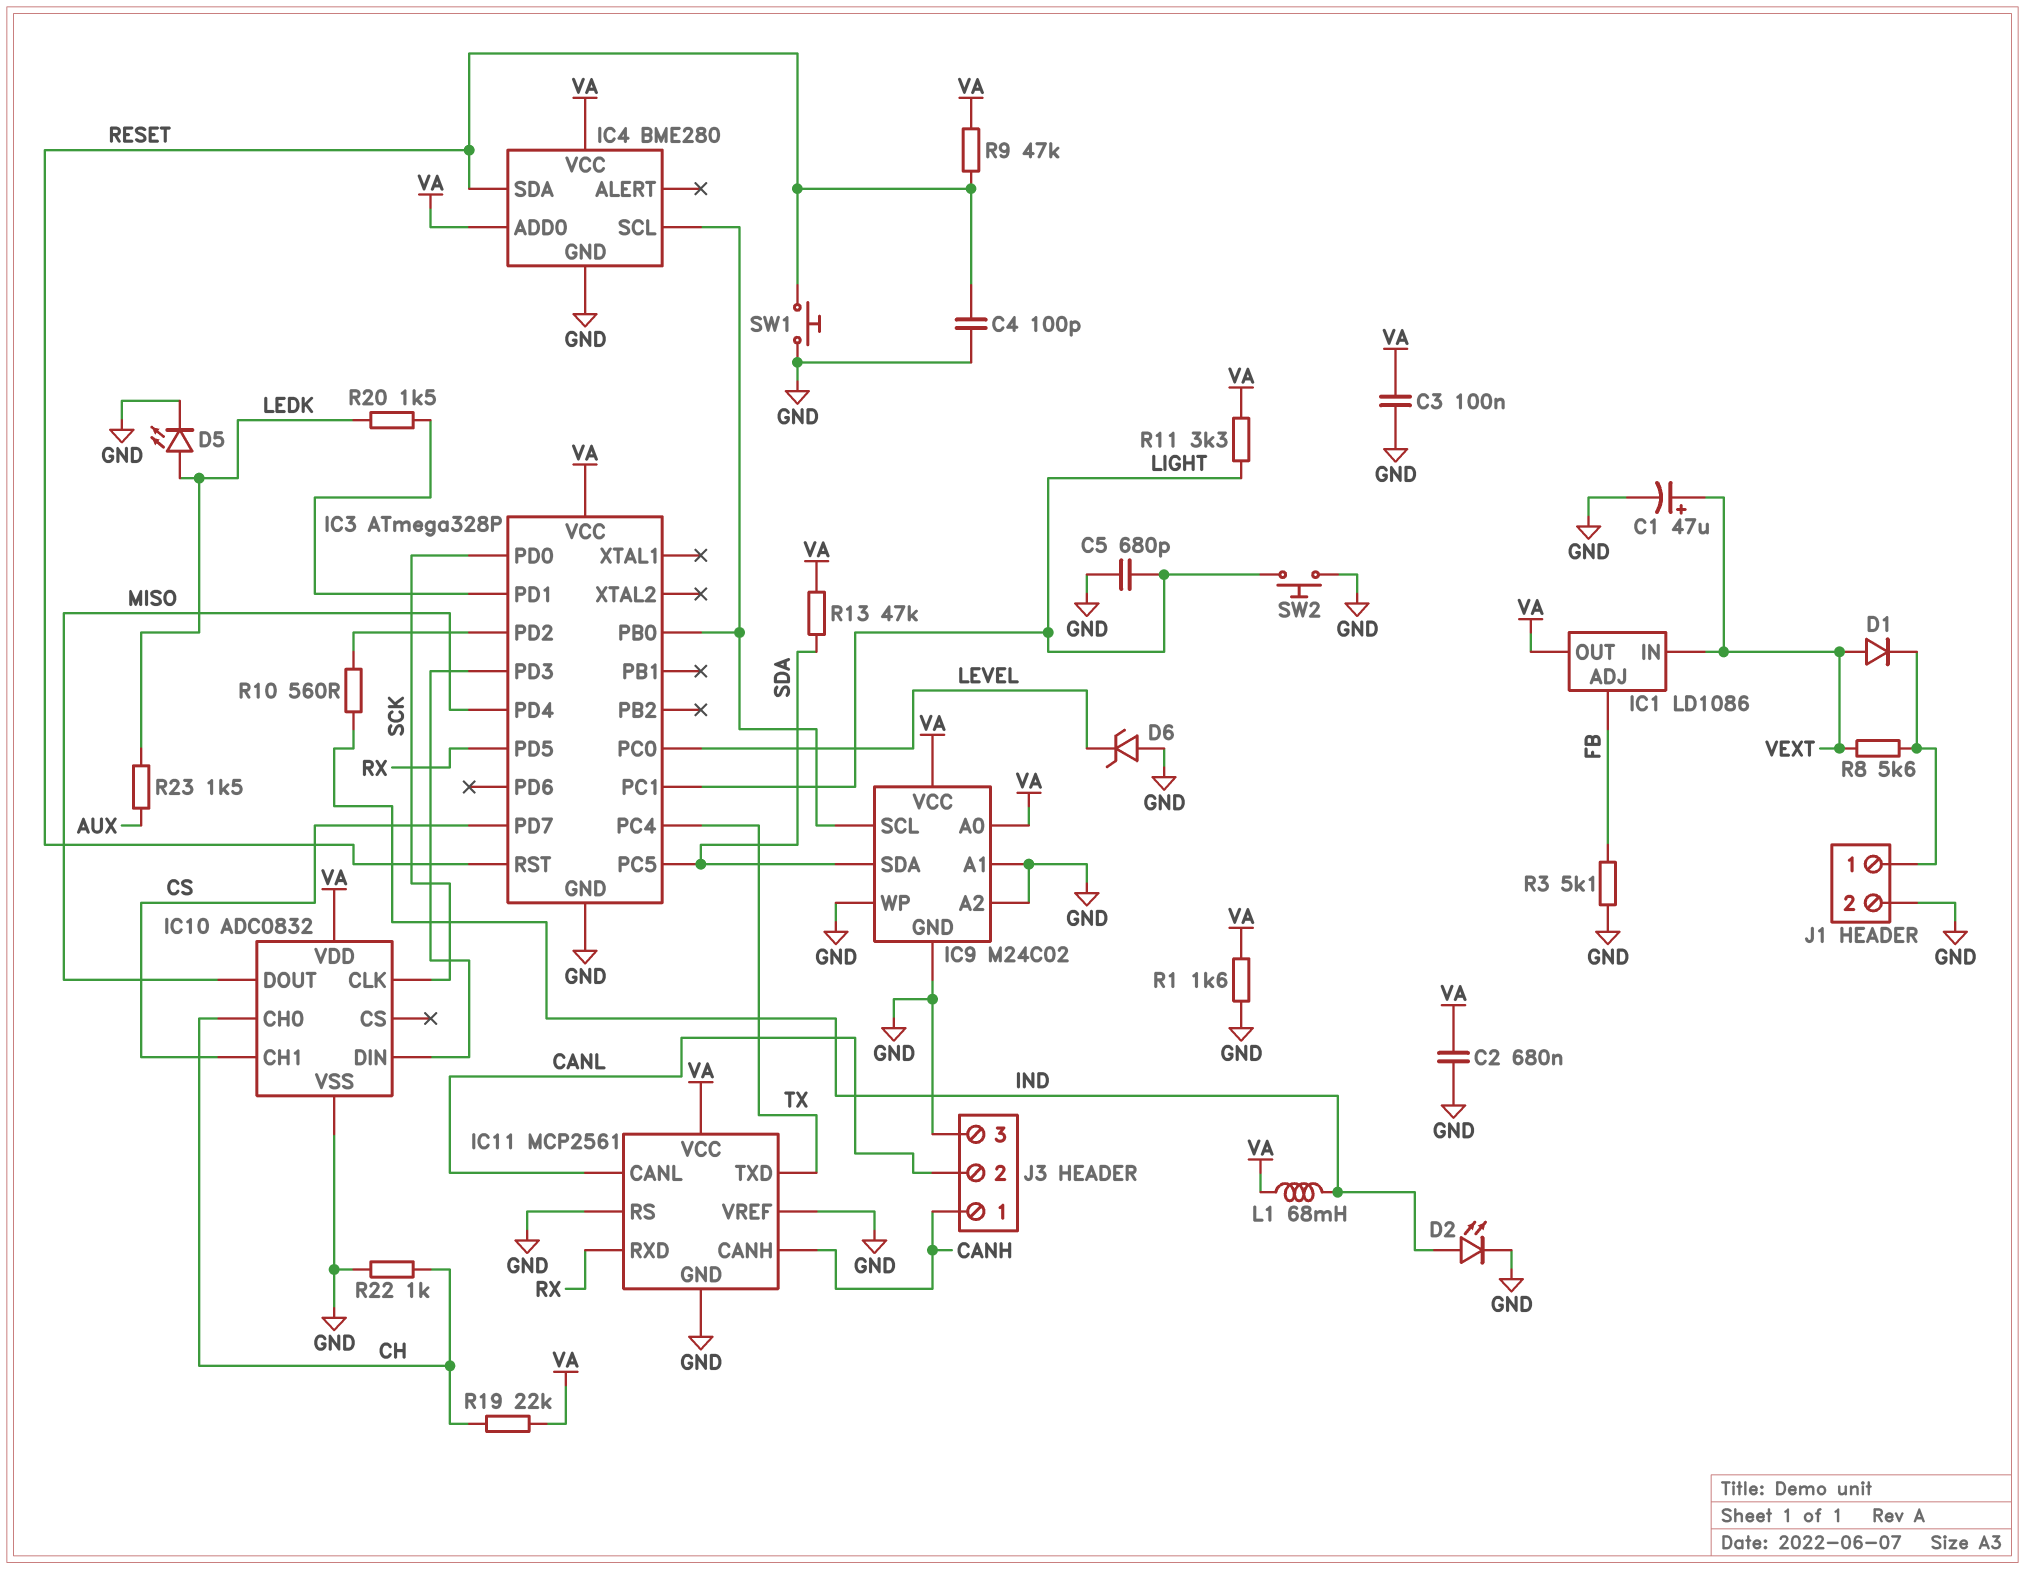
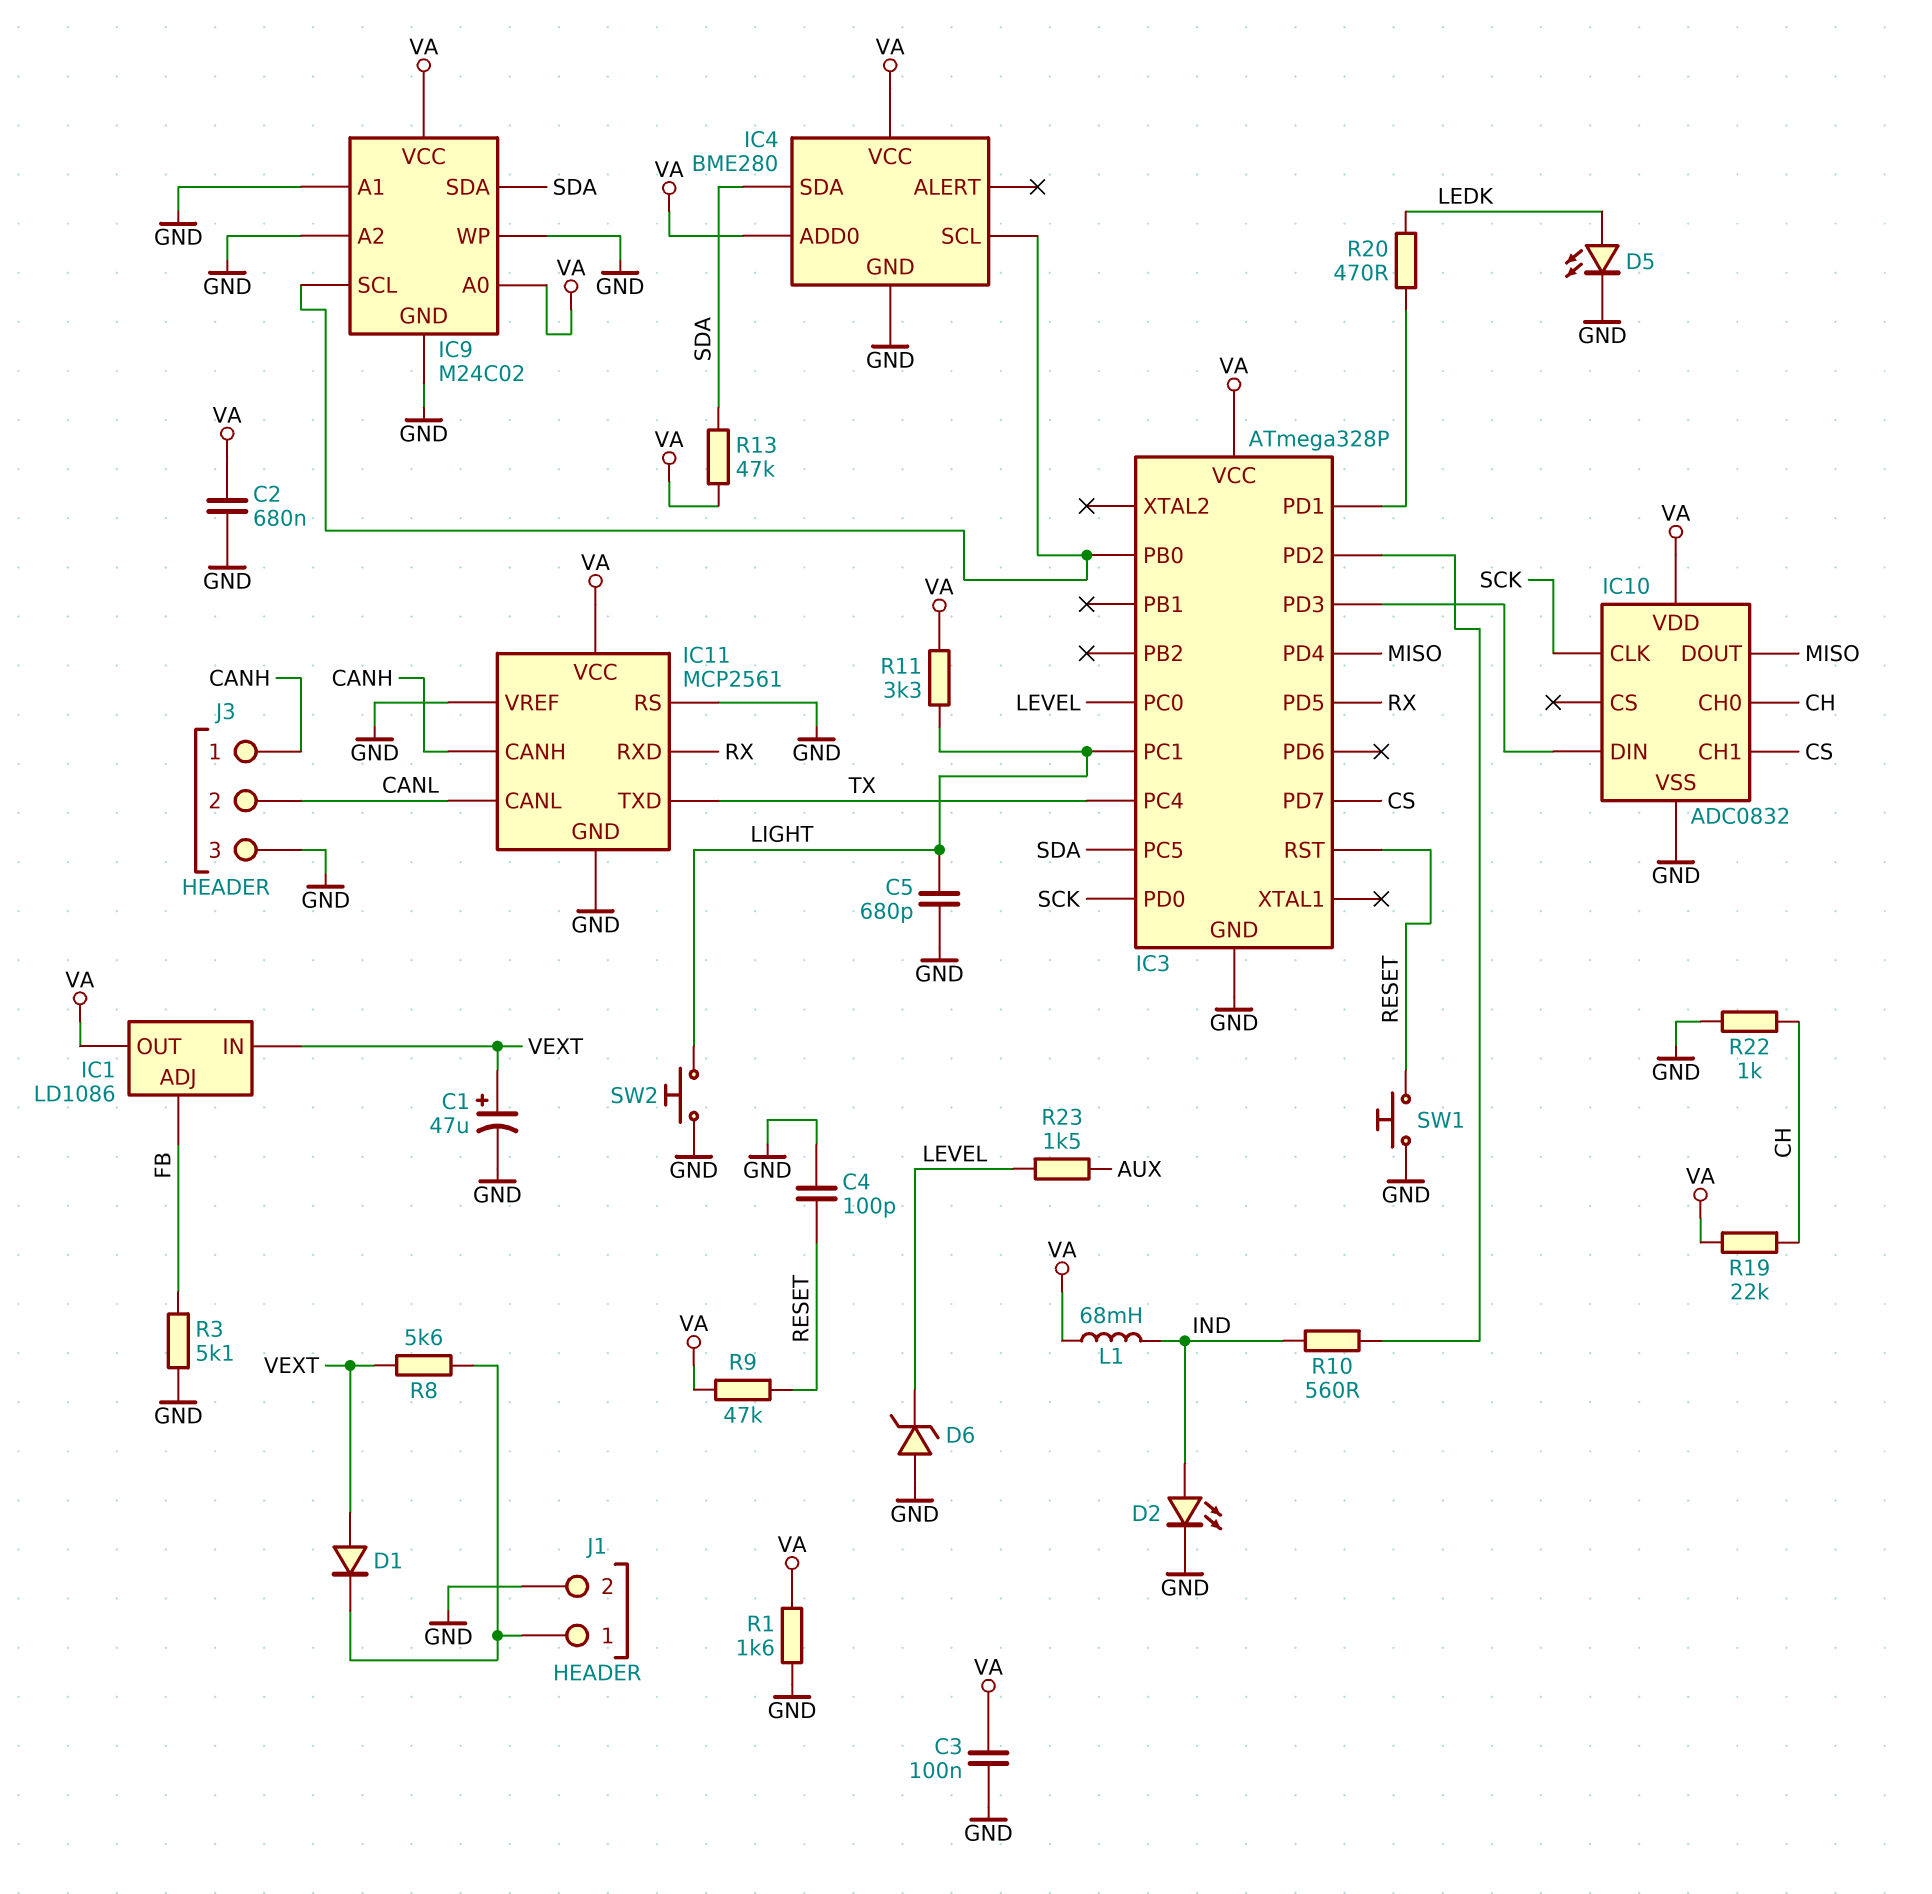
IC4 pin SDA: RESET -> SDA
R20: 1.5k (IC3/PD1, LEDK) -> 470 (IC3/PD1, LEDK)
R23: 1.5k (AUX, LEDK) -> 1.5k (AUX, LEVEL)

